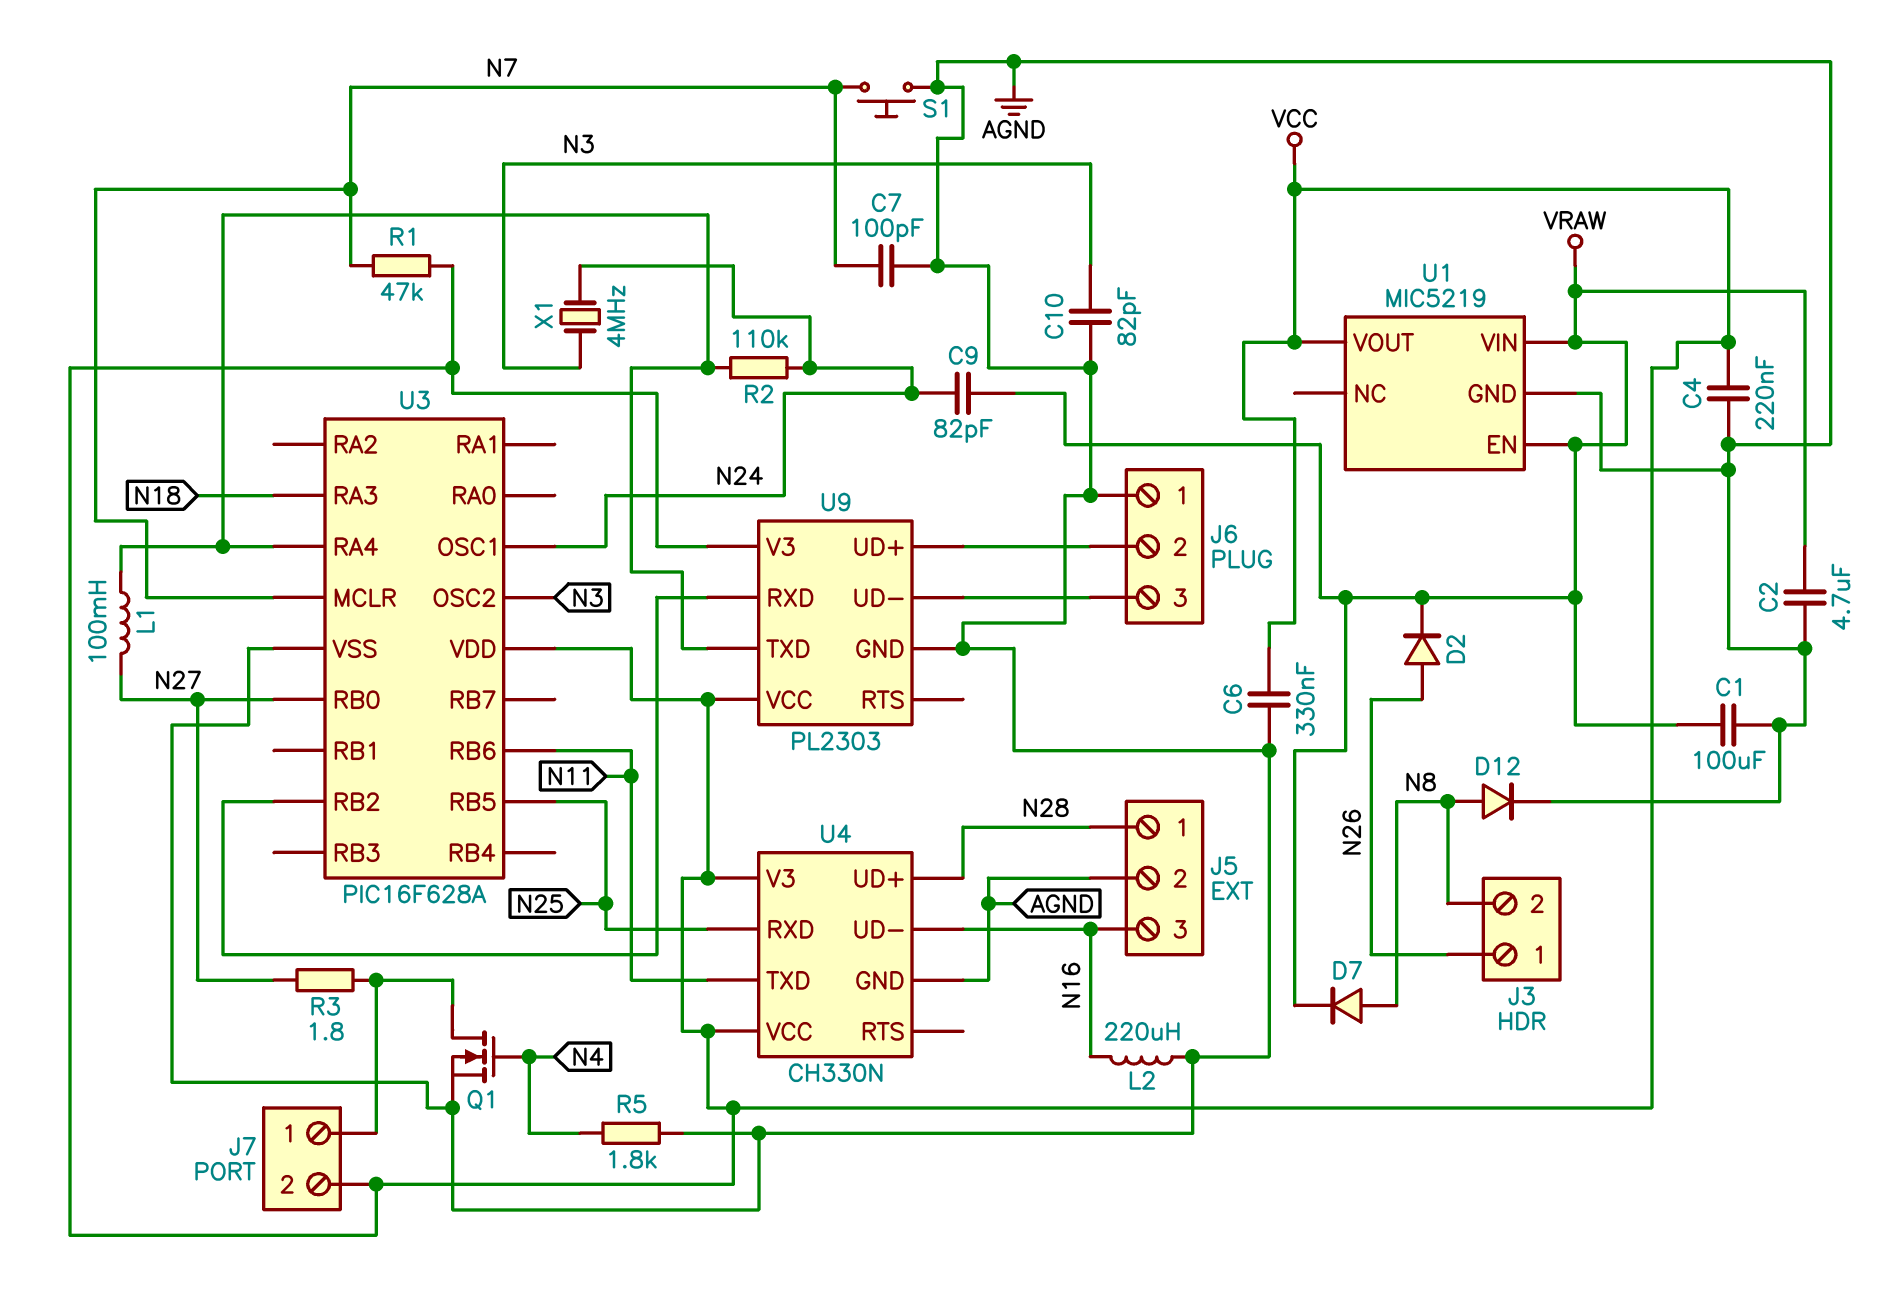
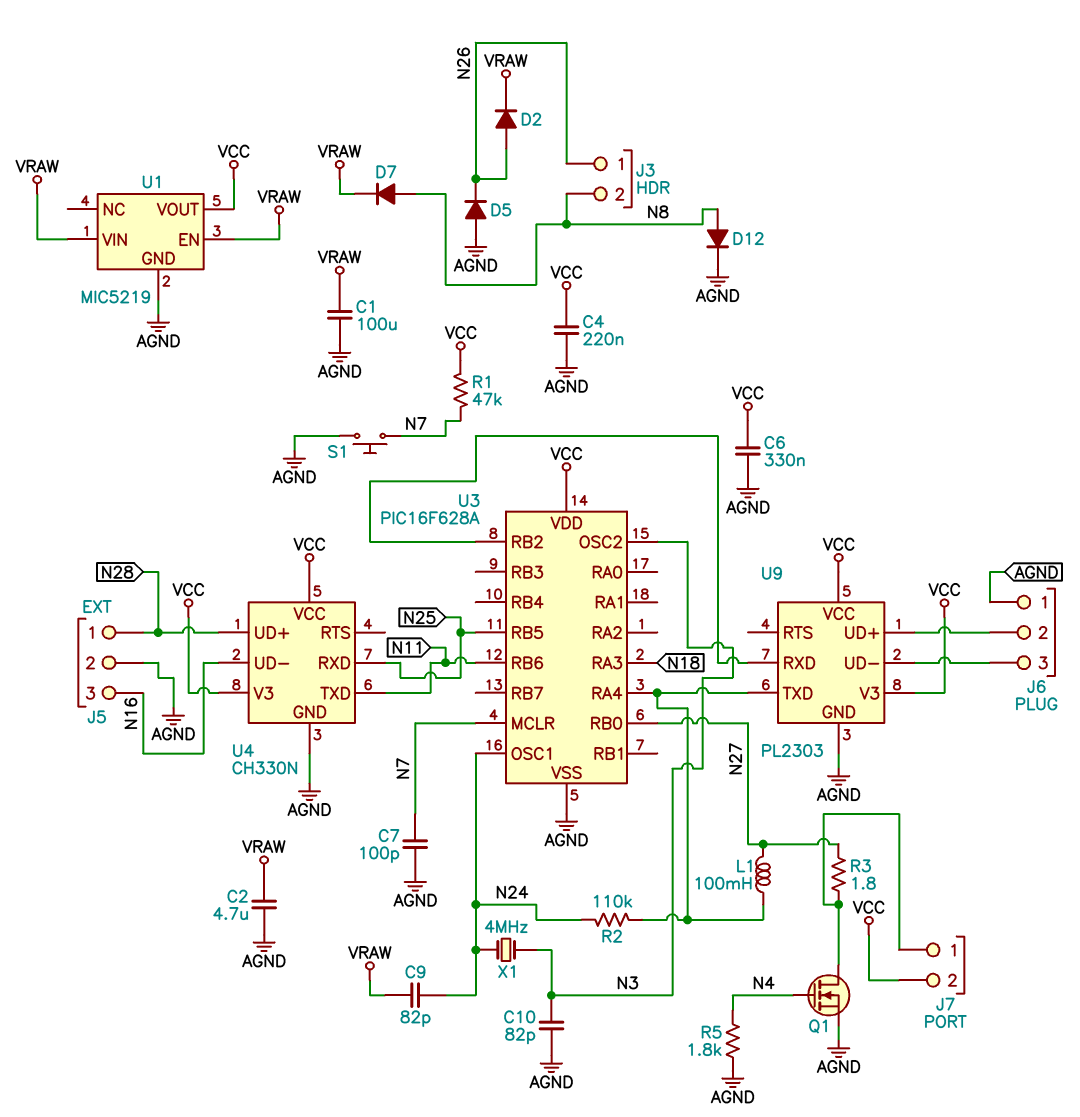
D5: none -> diode (A AGND, K N26)
L2: 220uH (AGND, N16) -> none

